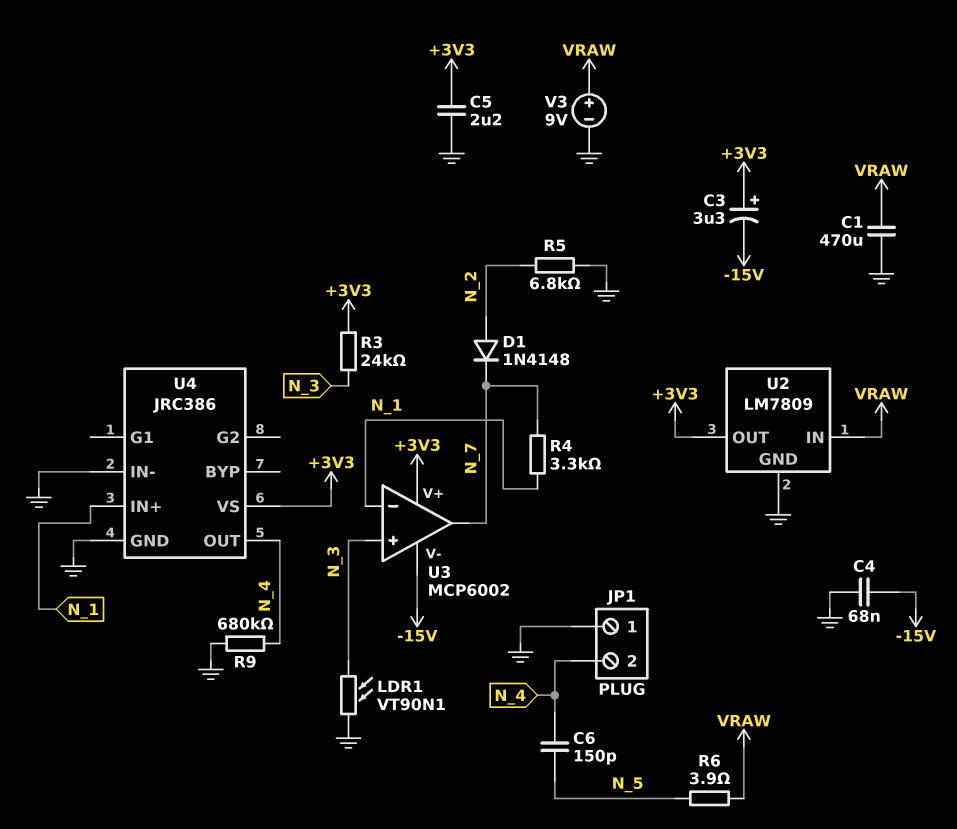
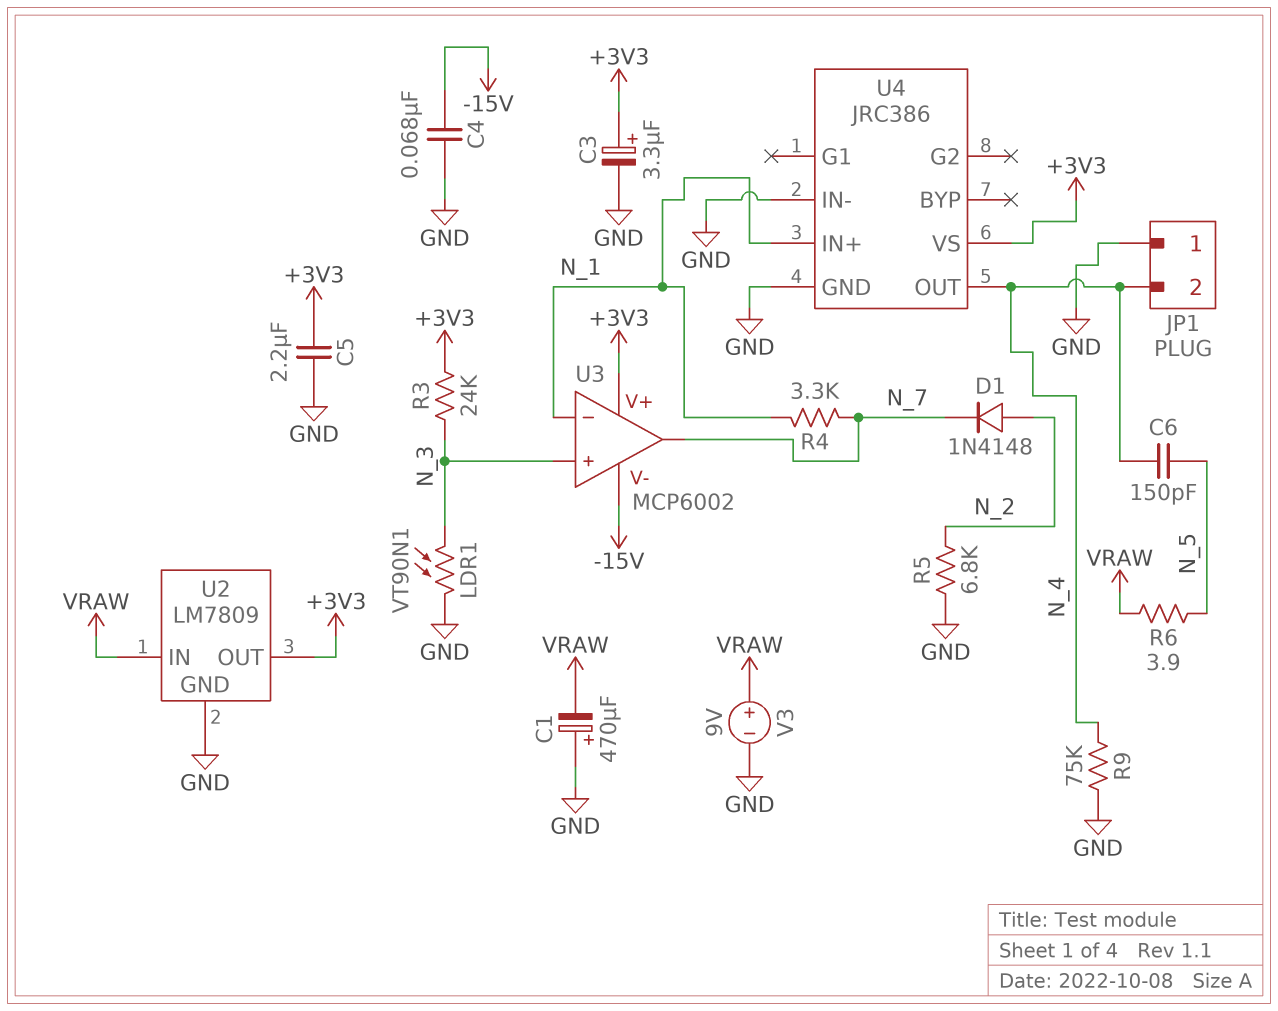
C1: 470uF (GND, VRAW) -> 470uF (plus GND, minus VRAW)
C3: 3.3uF (plus +3V3, minus -15V) -> 3.3uF (plus +3V3, minus GND)
R9: 680k (GND, N_4) -> 75k (GND, N_4)

